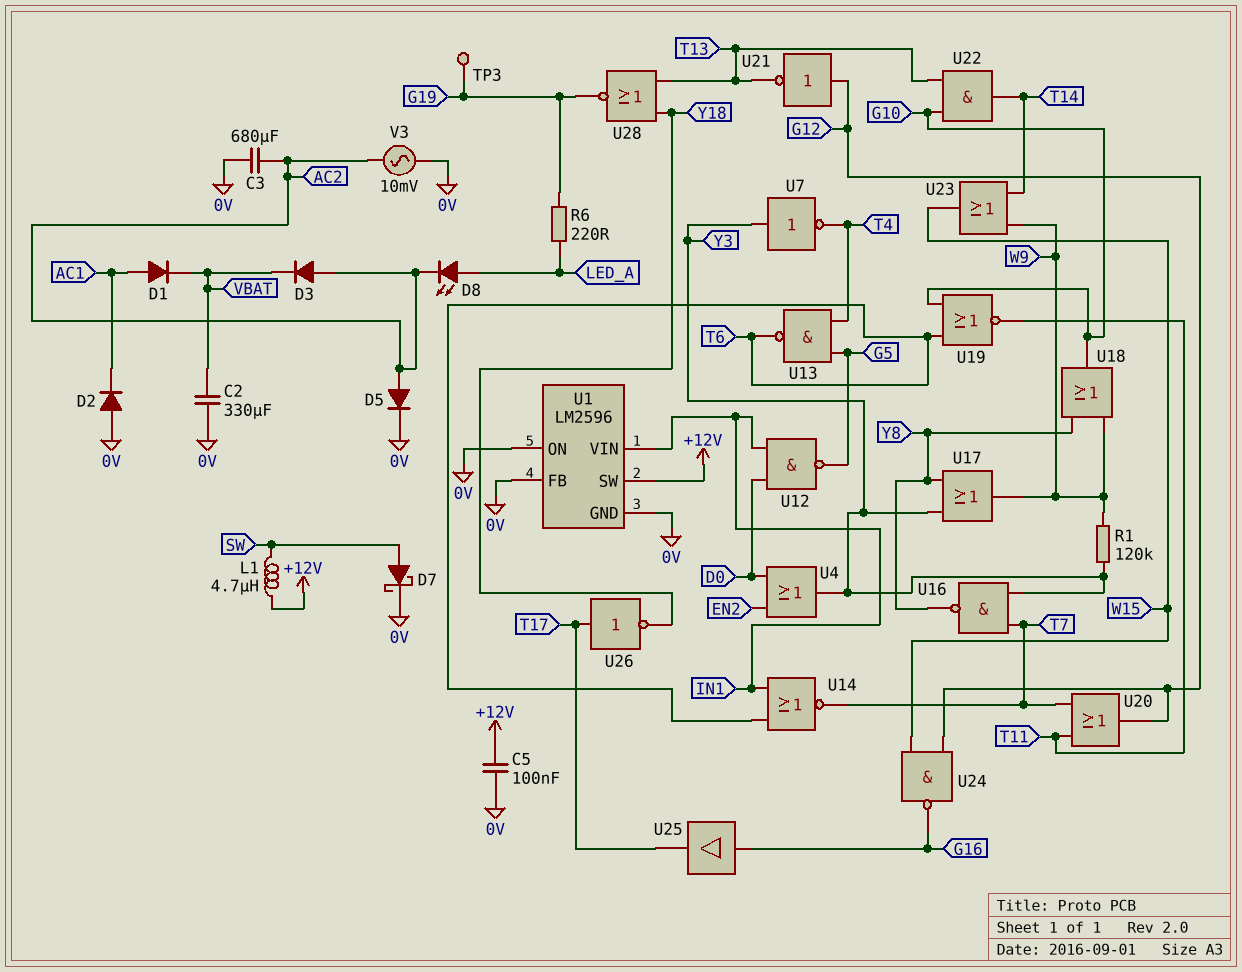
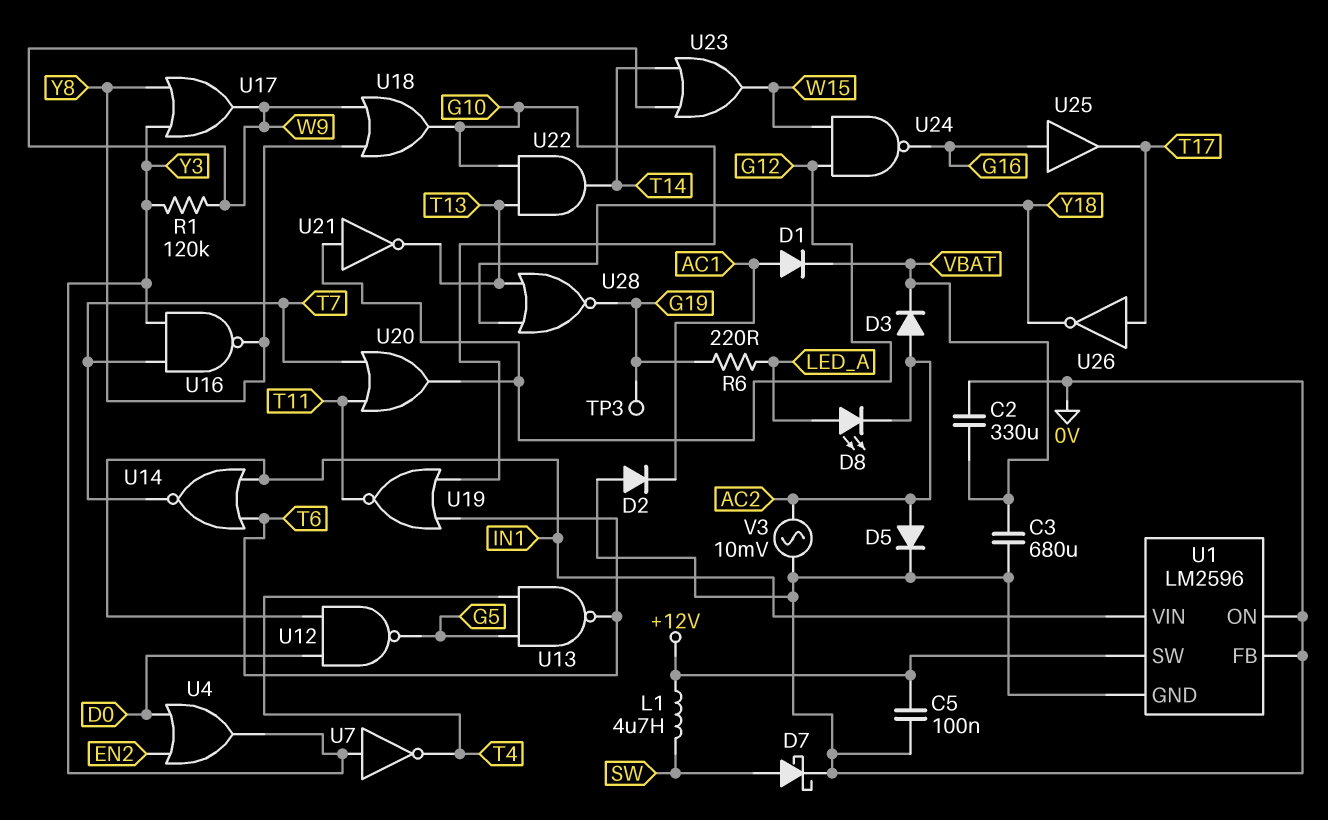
C3: 680uF (0V, AC2) -> 680uF (0V, VBAT)

